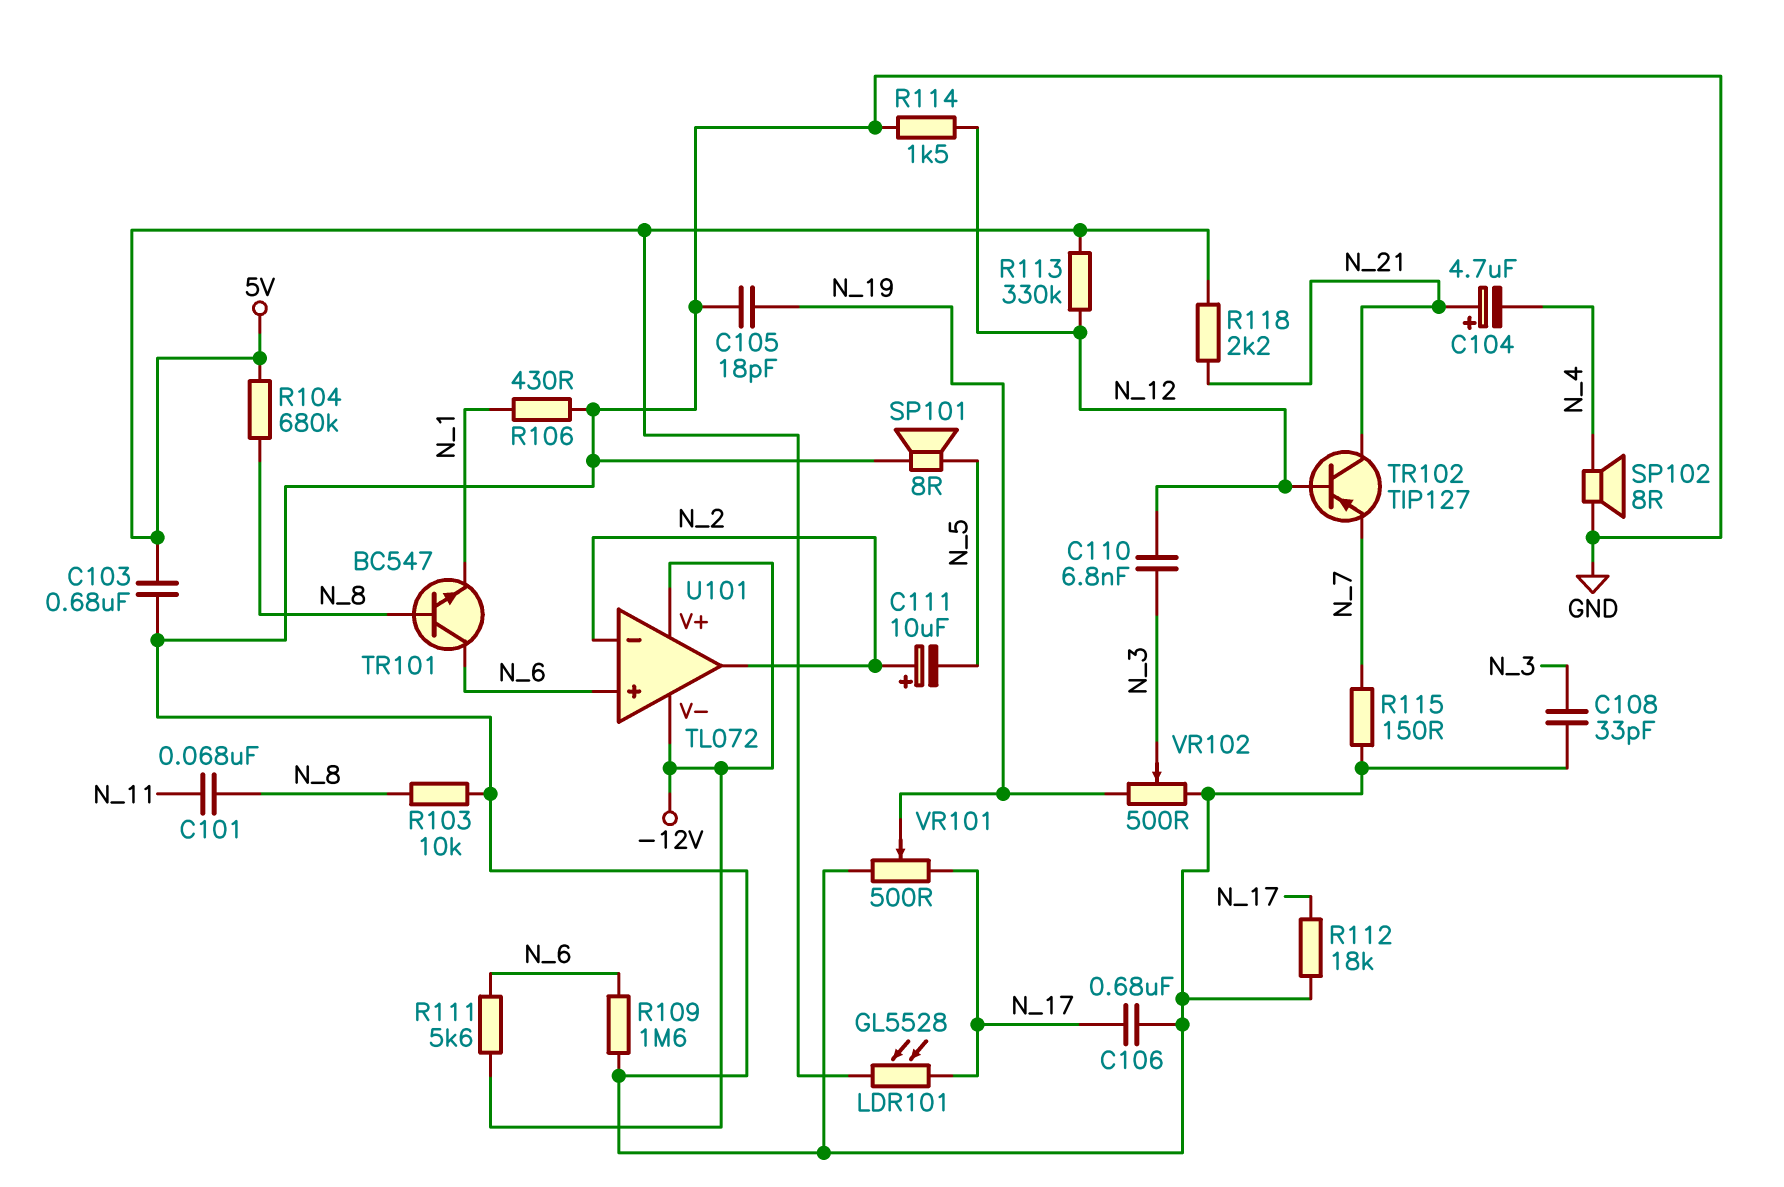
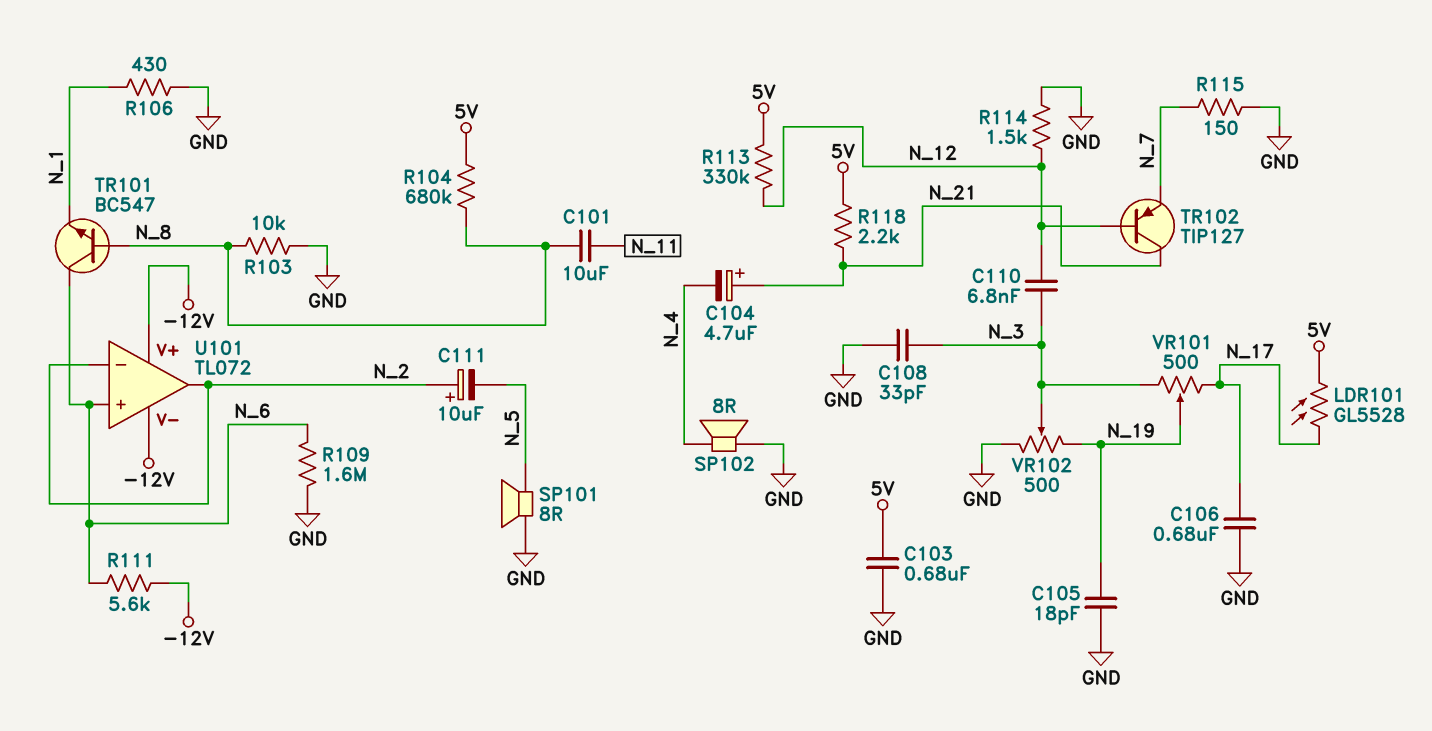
C101: 68nF (N_8, N_11) -> 10uF (N_8, N_11)
R112: 18k (GND, N_17) -> none
VR101: 500 (GND, N_17, wiper N_19) -> 500 (N_3, N_17, wiper N_19)

